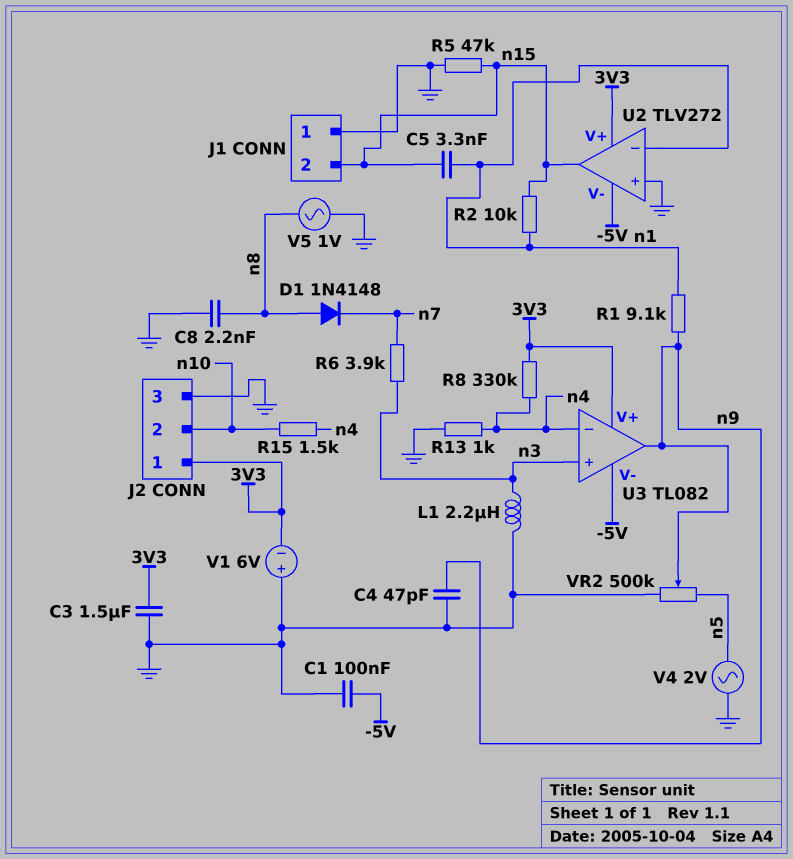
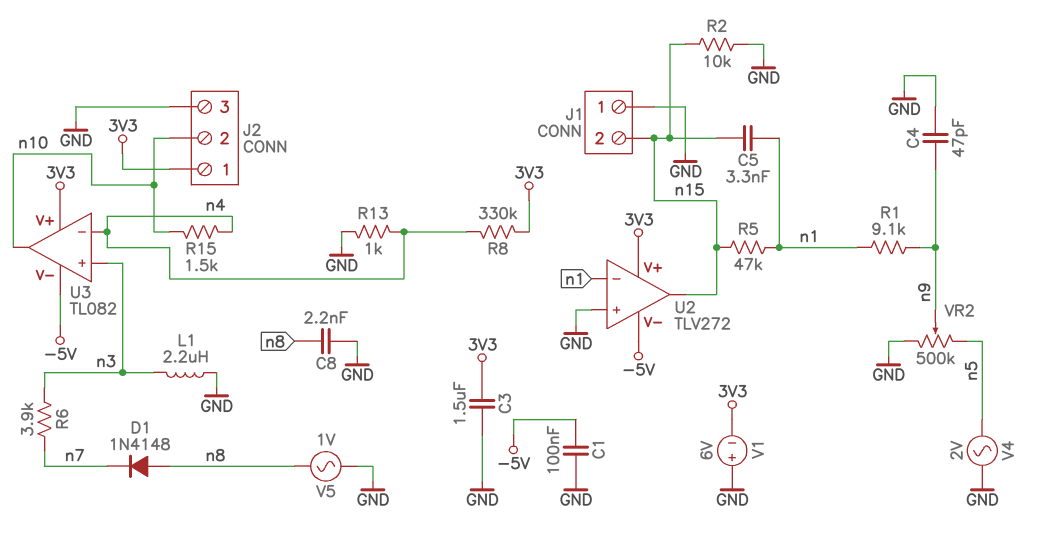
R2: 10k (n1, n15) -> 10k (GND, n15)
R5: 47k (GND, n15) -> 47k (n1, n15)
U3 pin out: n9 -> n10

